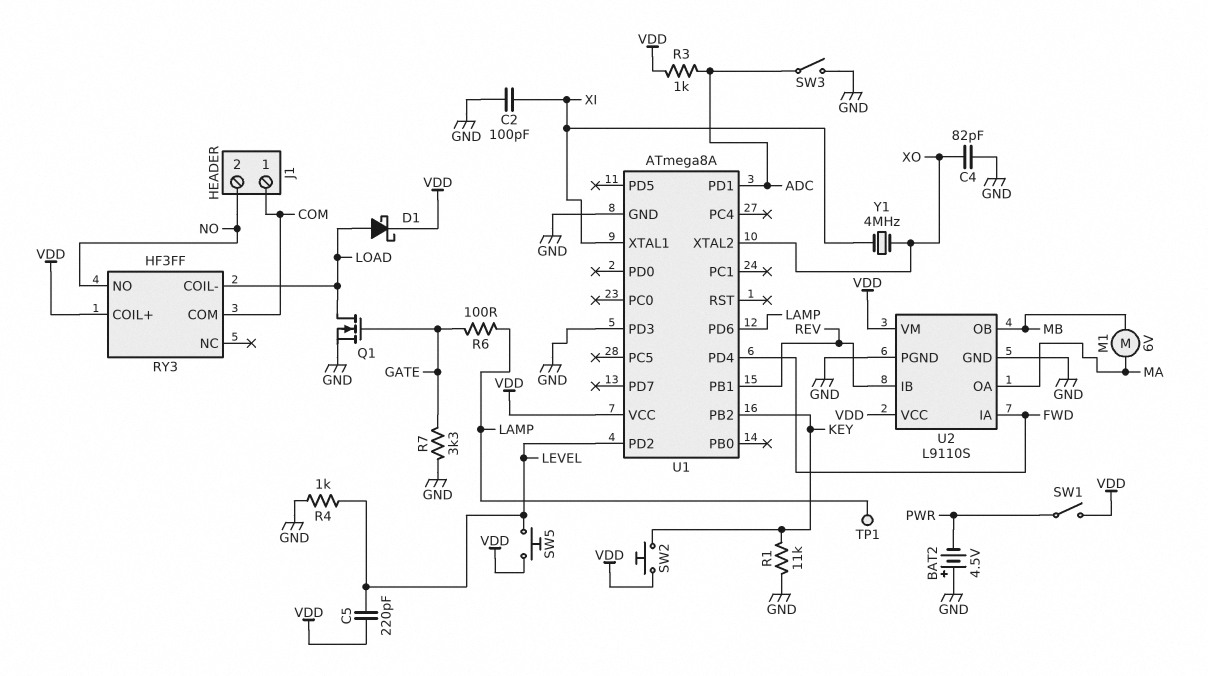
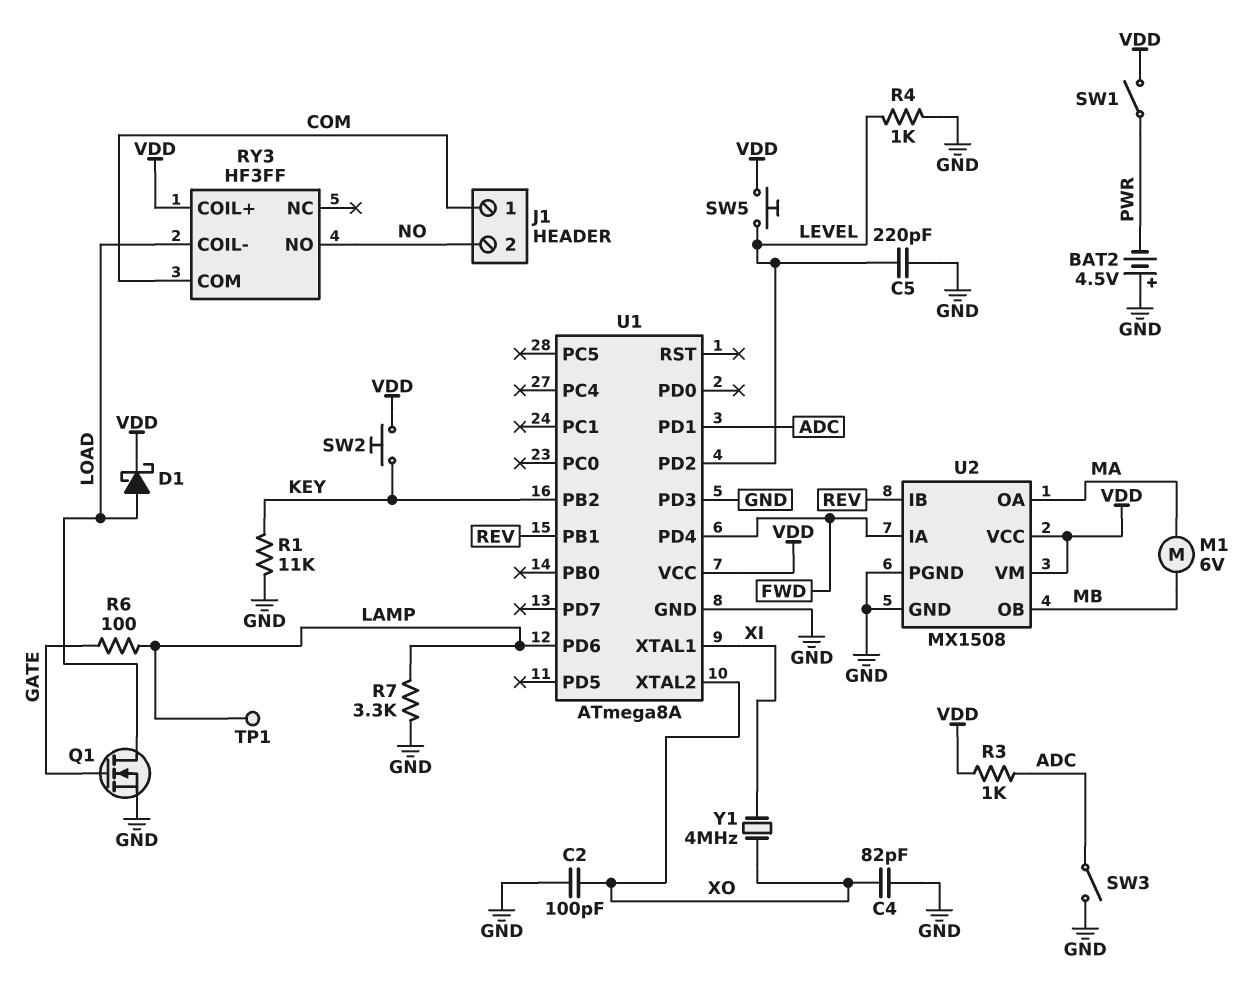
C2: 100pF (GND, XI) -> 100pF (GND, XO)
C5: 220pF (LEVEL, VDD) -> 220pF (GND, LEVEL)
R7: 3.3k (GATE, GND) -> 3.3k (GND, LAMP)
U2: L9110S -> MX1508

